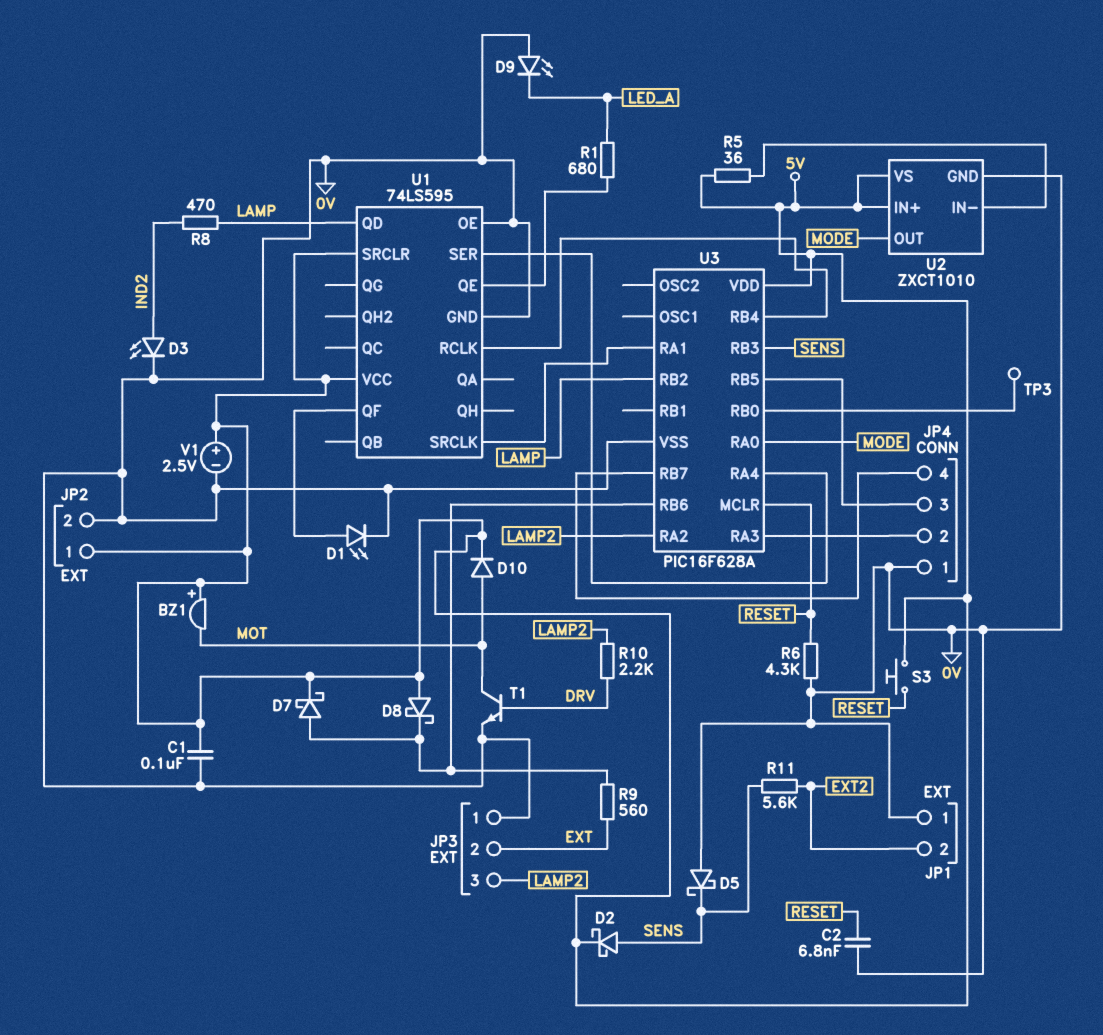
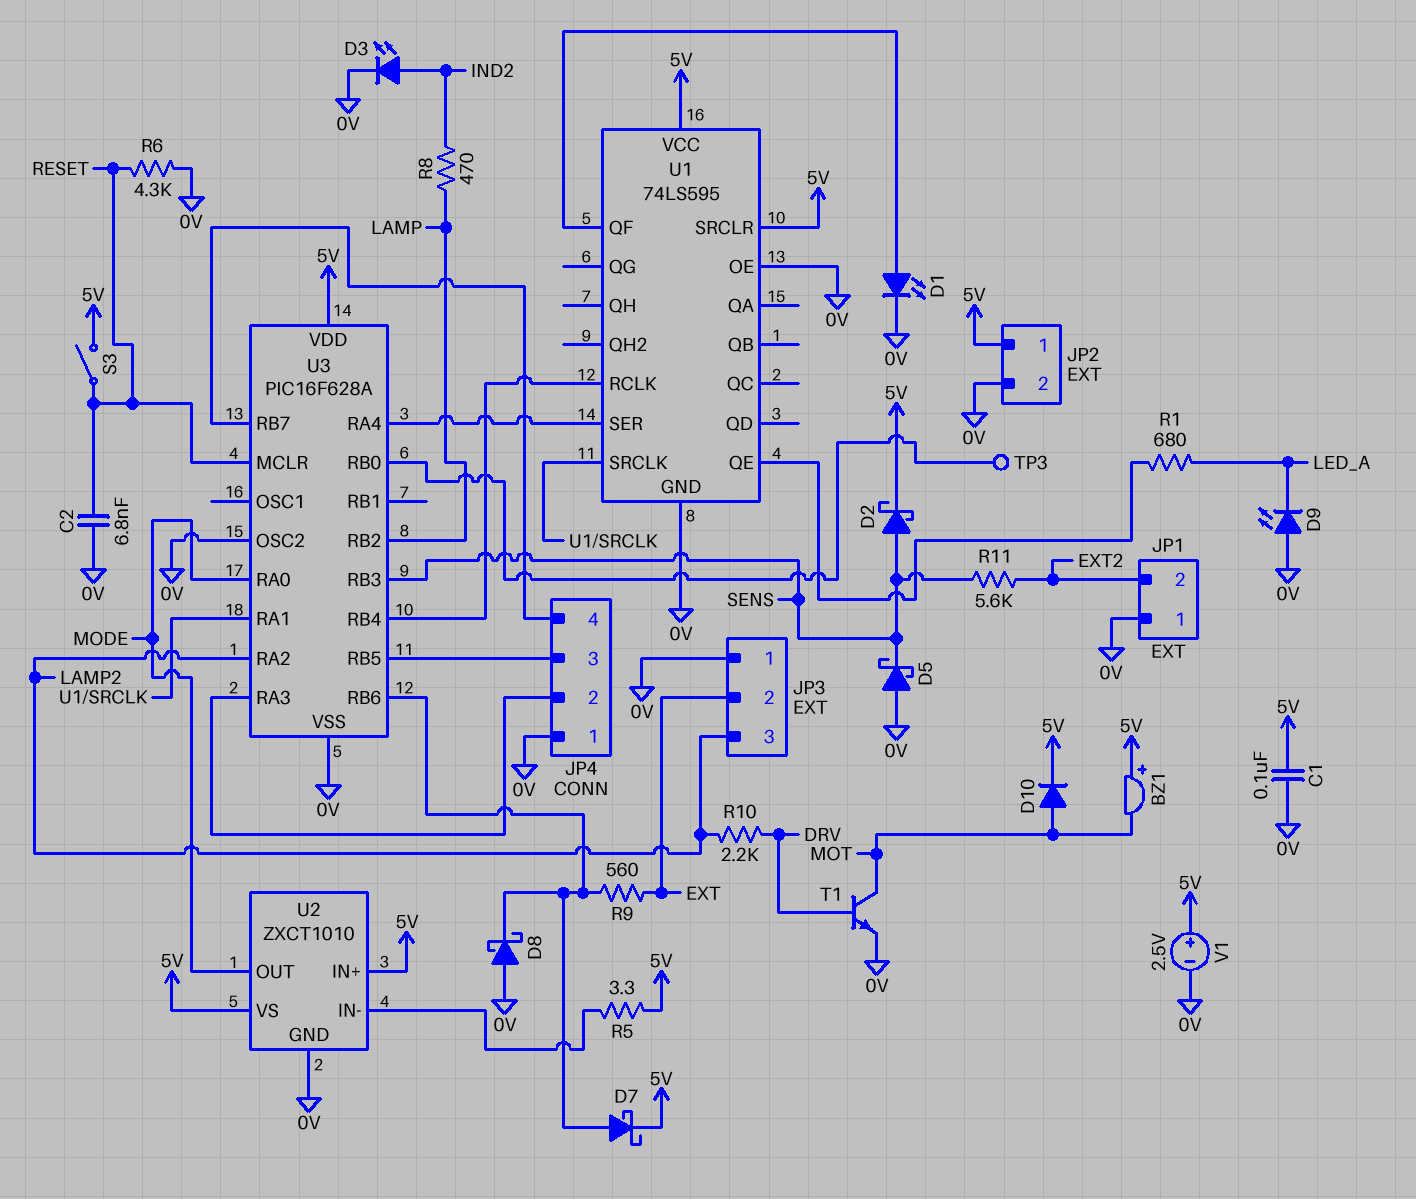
D8: schottky (A 5V, K U3/RB6) -> schottky (A 0V, K U3/RB6)
R5: 36 (5V, U2/IN-) -> 3.3 (5V, U2/IN-)
S3: button (5V, RESET) -> switch (5V, RESET)
U1 pin QD: LAMP -> none
U3 pin OSC2: none -> 0V

